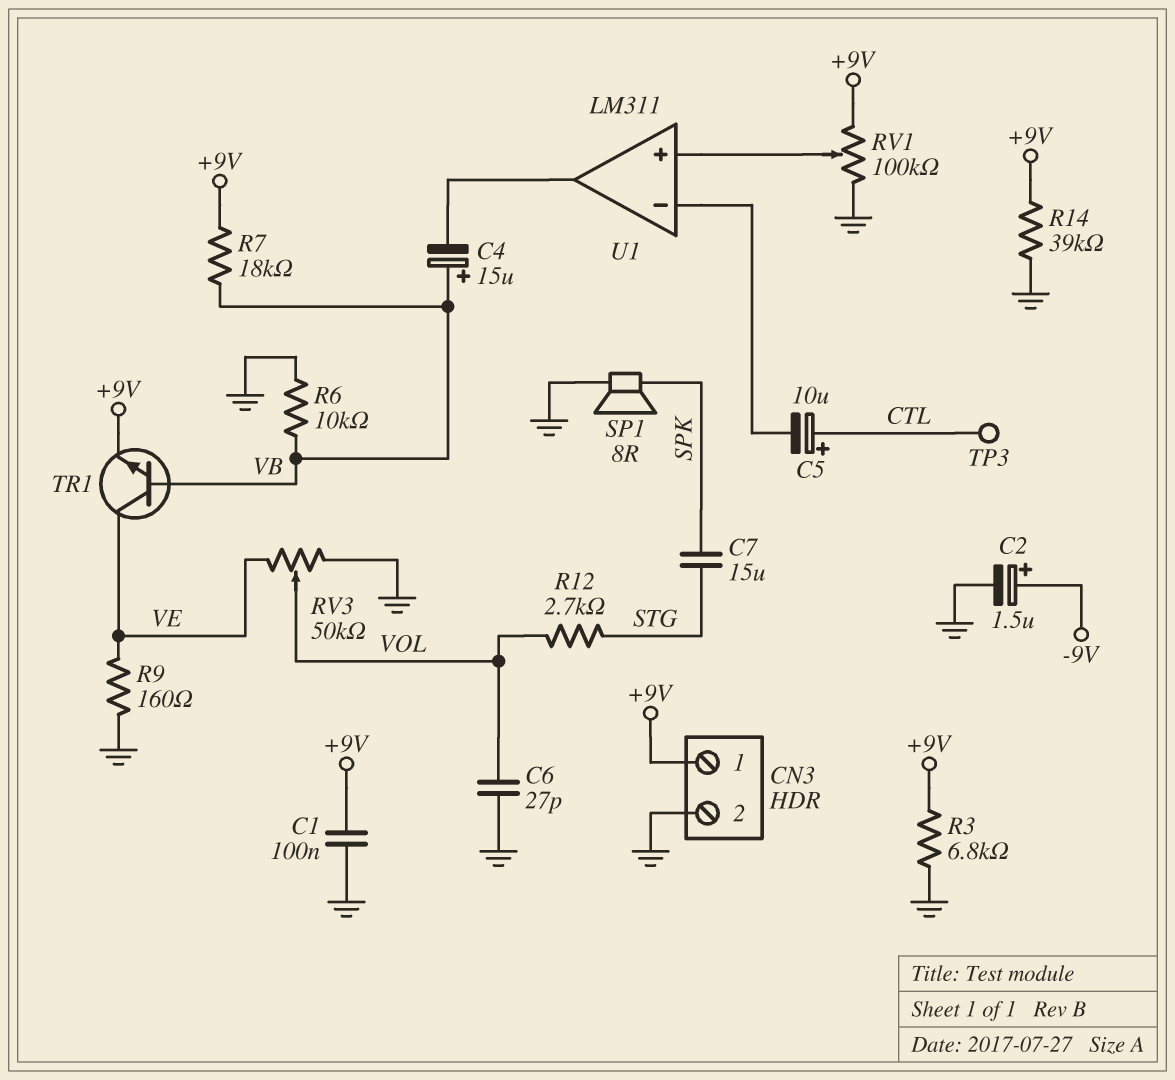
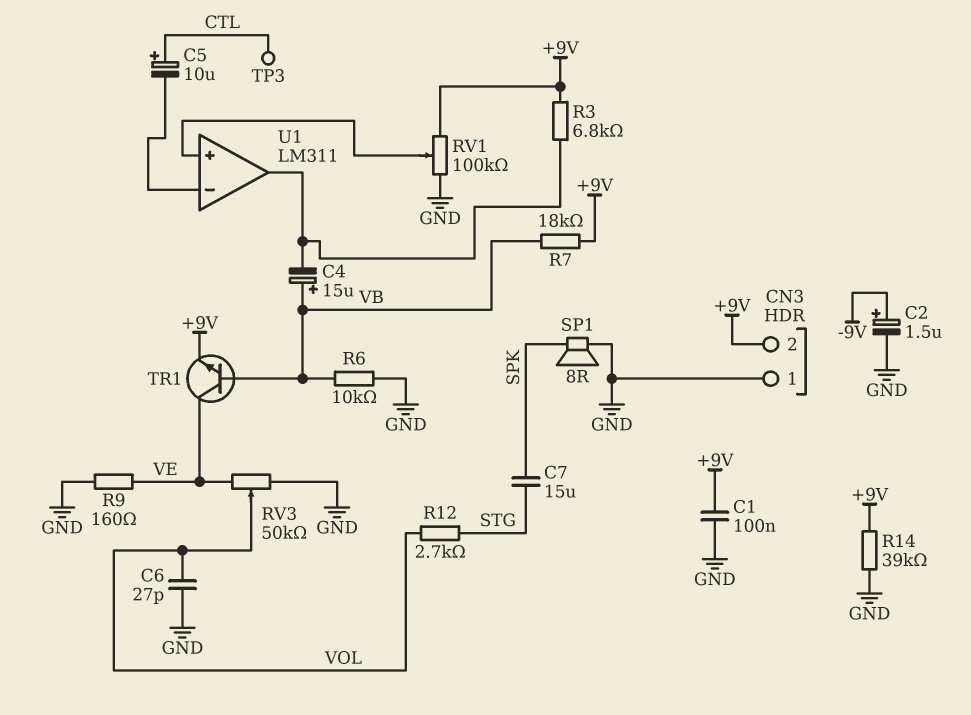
CN3 pin 1: +9V -> GND
CN3 pin 2: GND -> +9V
R3: 6.8k (+9V, GND) -> 6.8k (+9V, U1/out)

